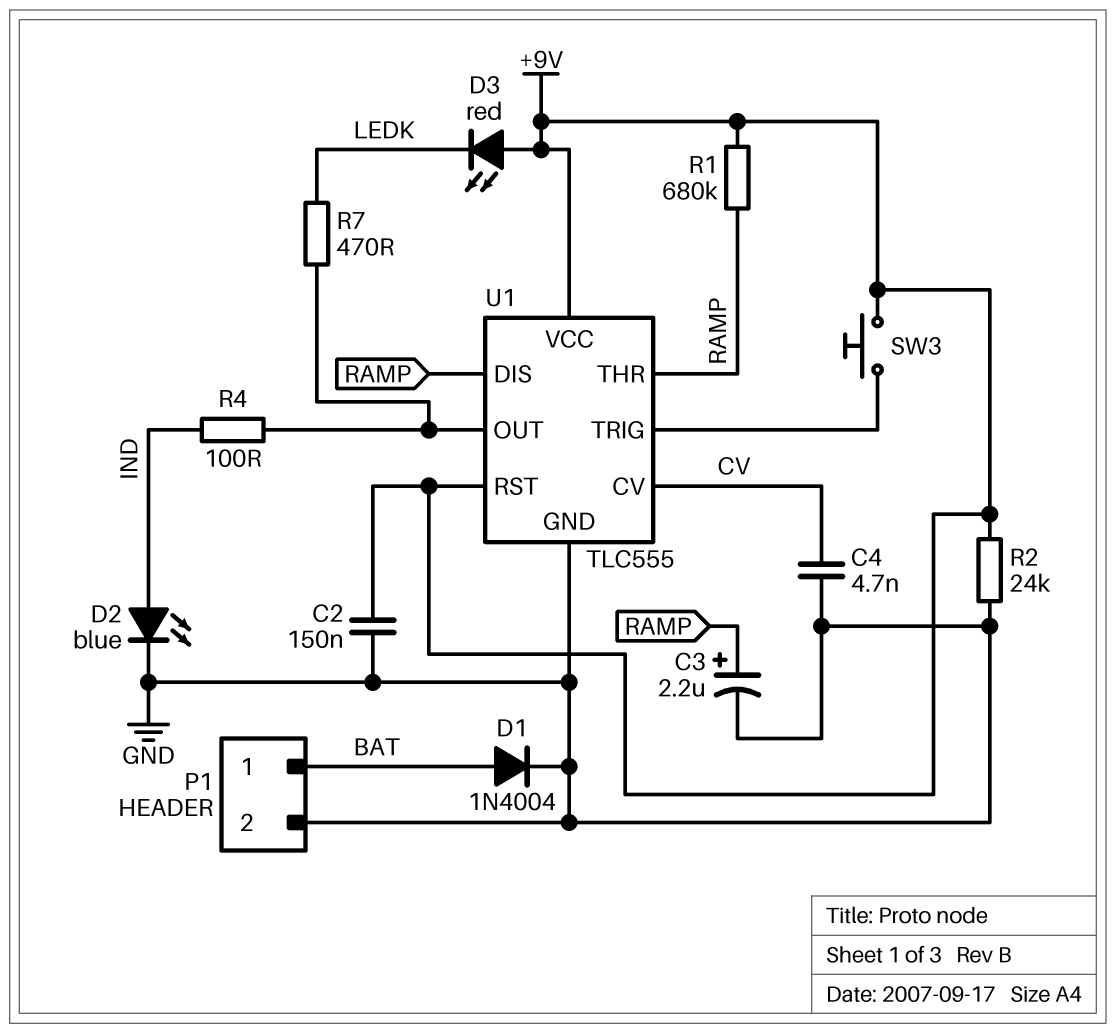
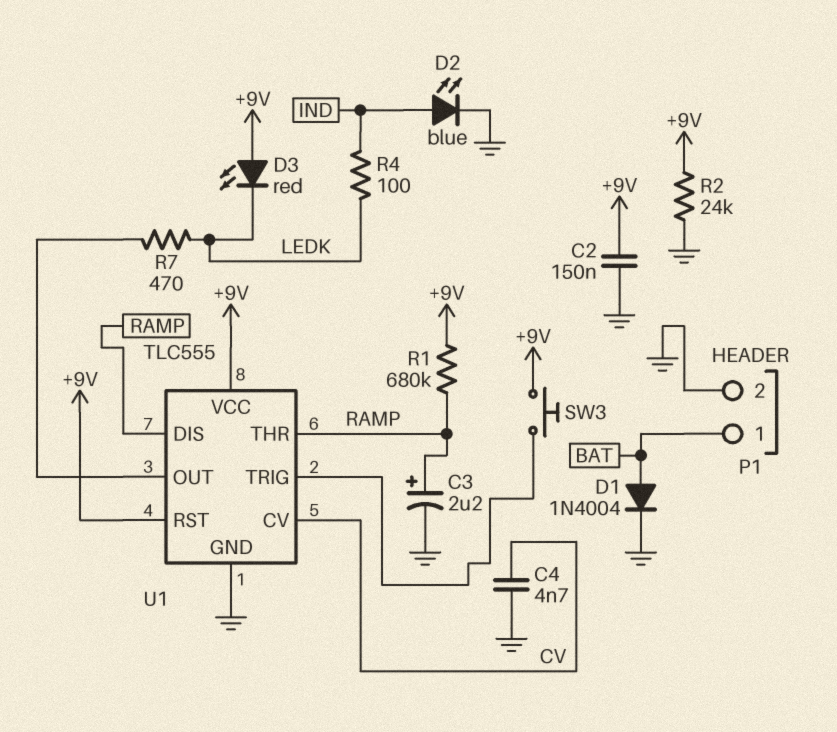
R4: 100 (IND, U1/OUT) -> 100 (IND, LEDK)

